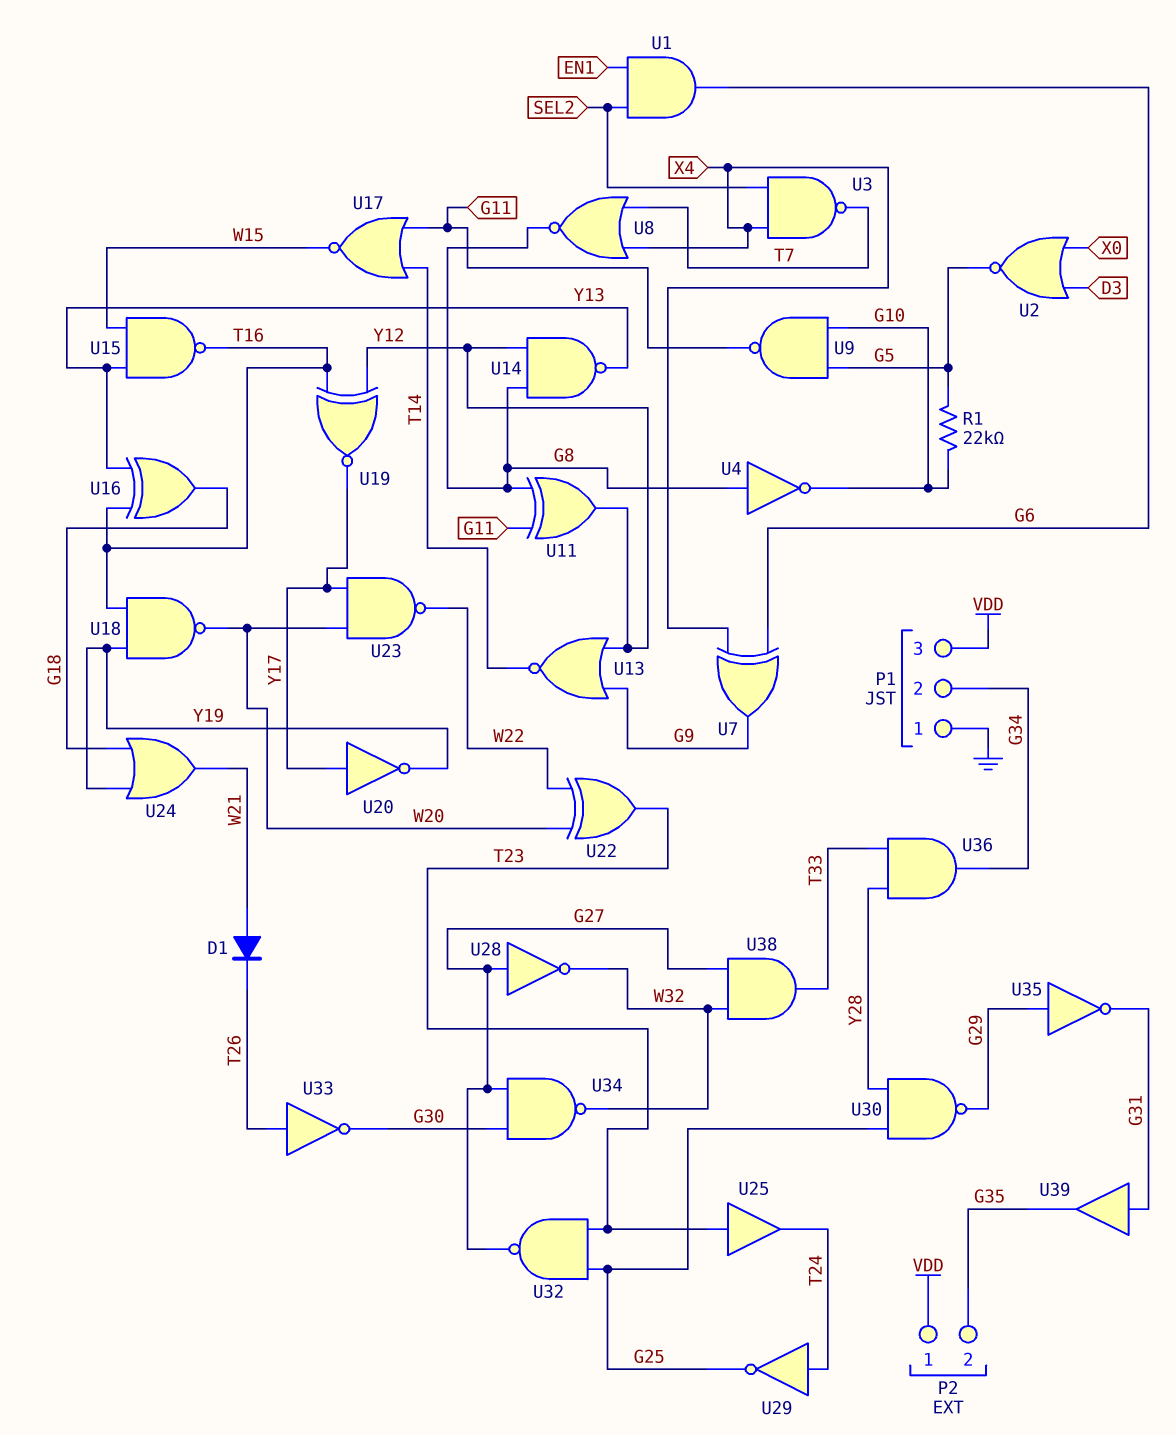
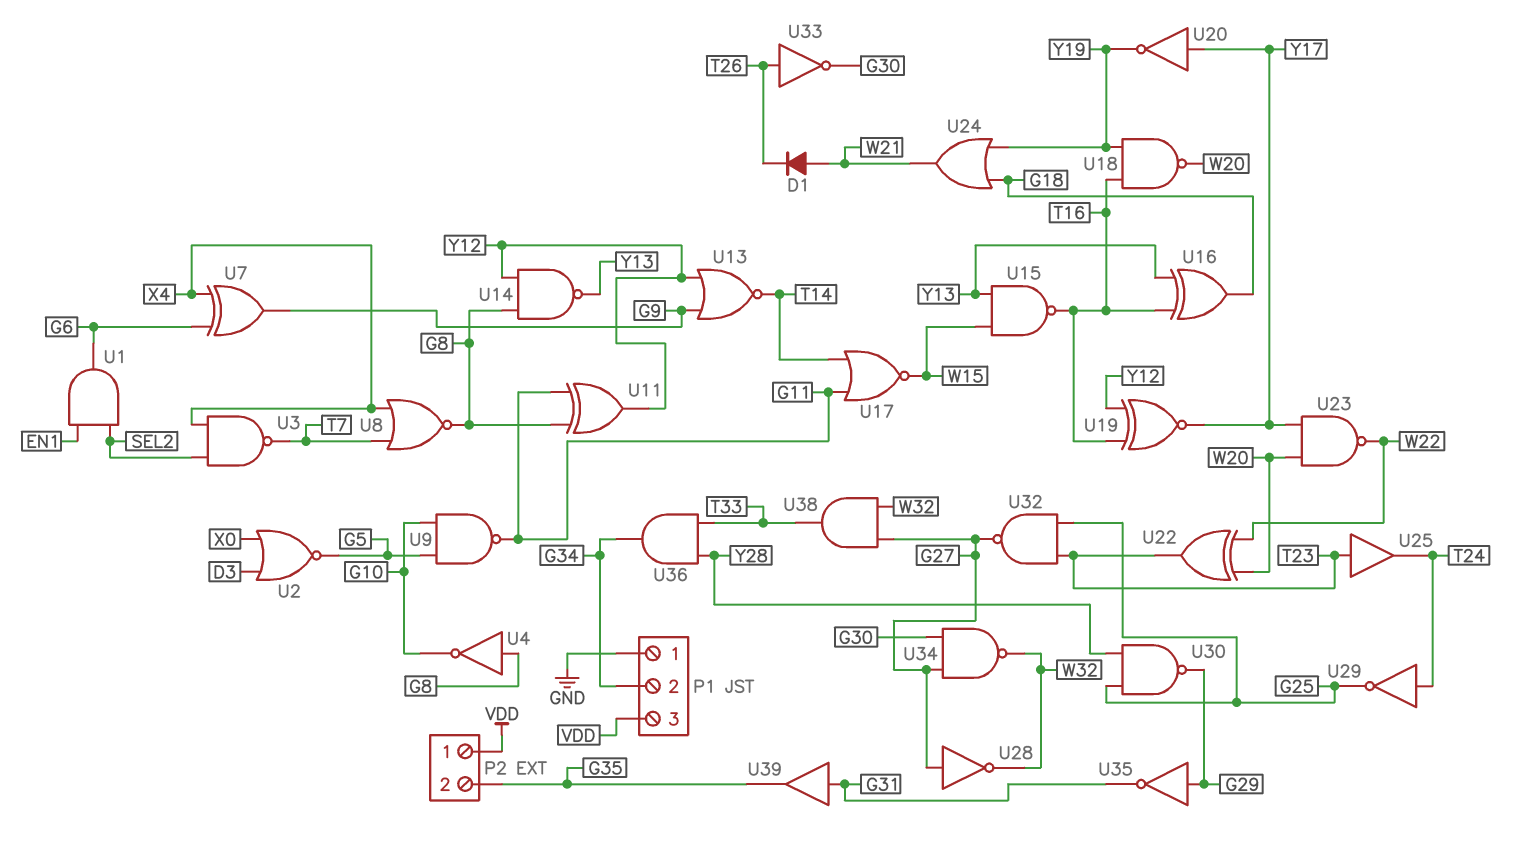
R1: 22k (G5, G10) -> none

